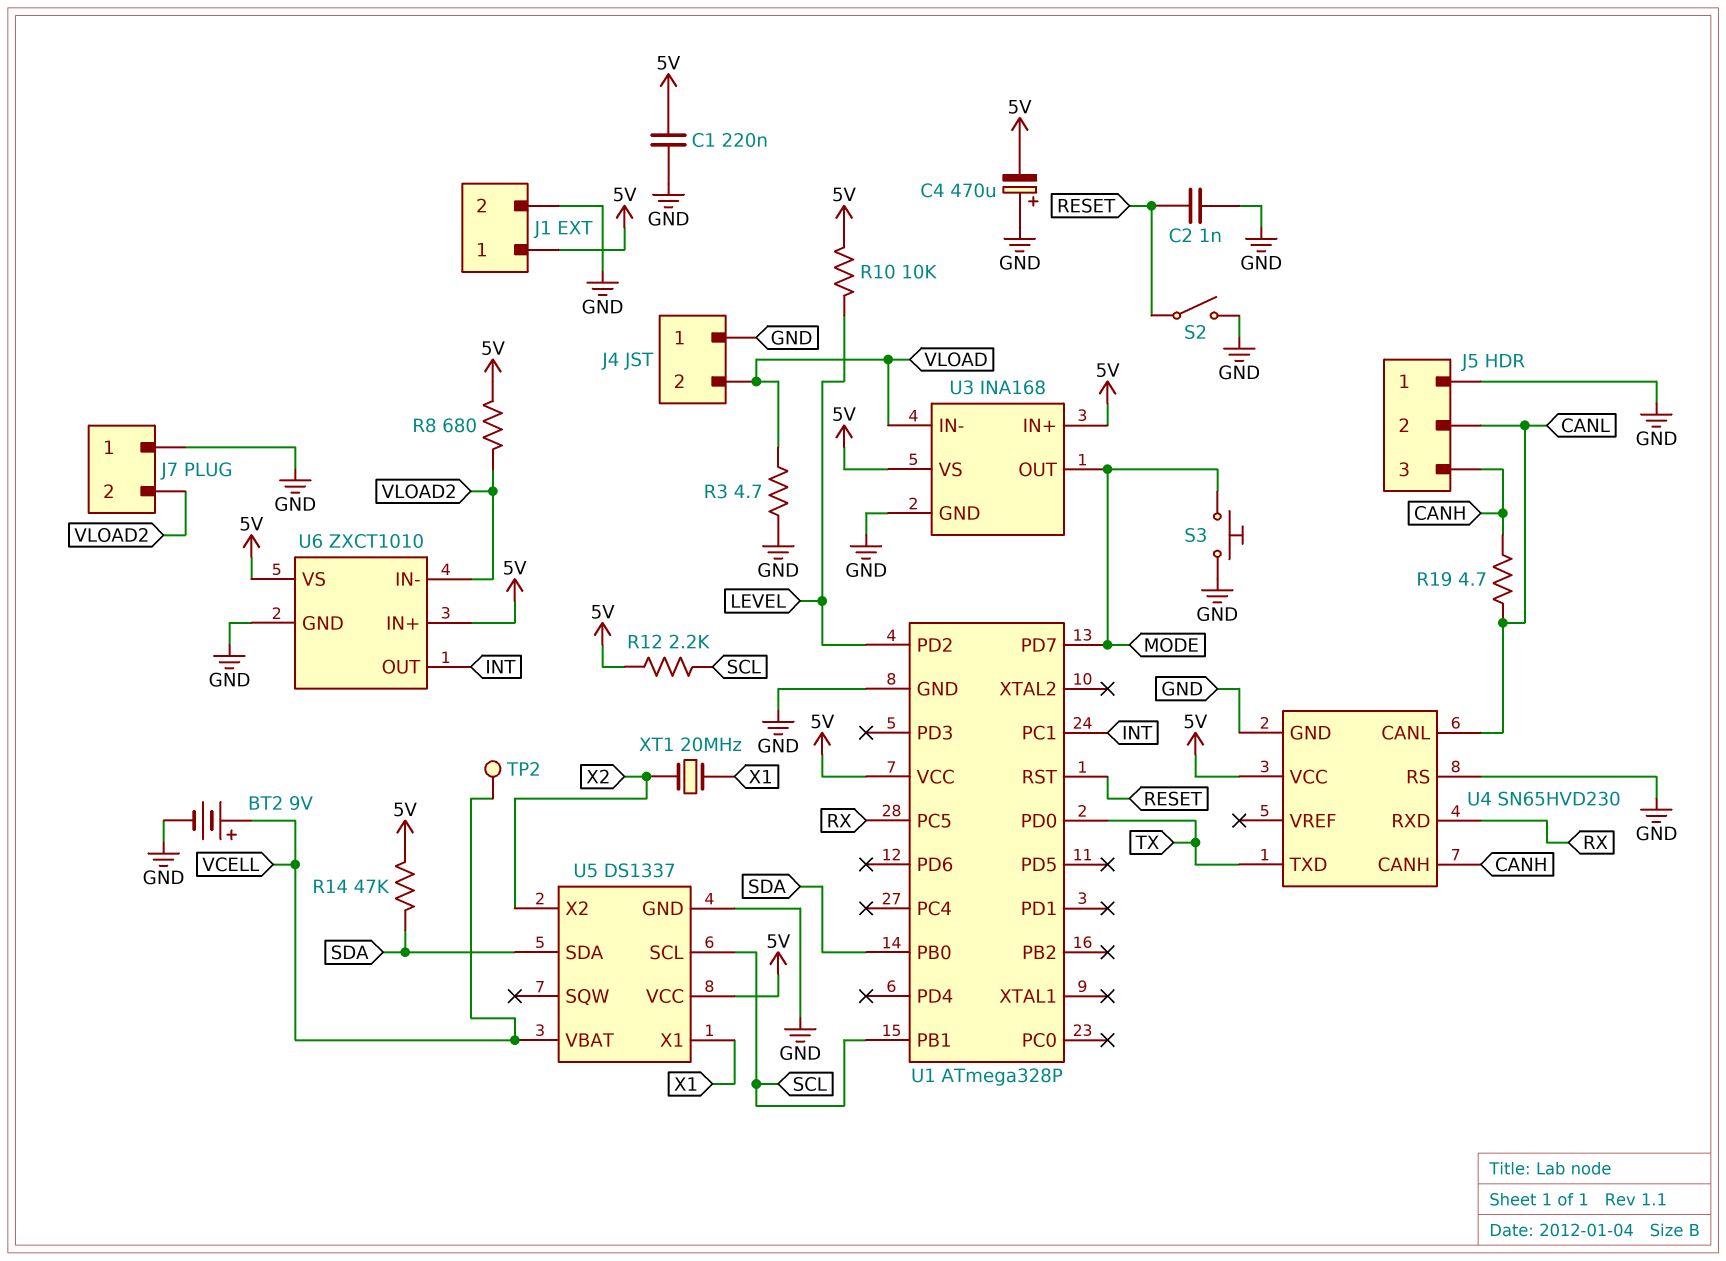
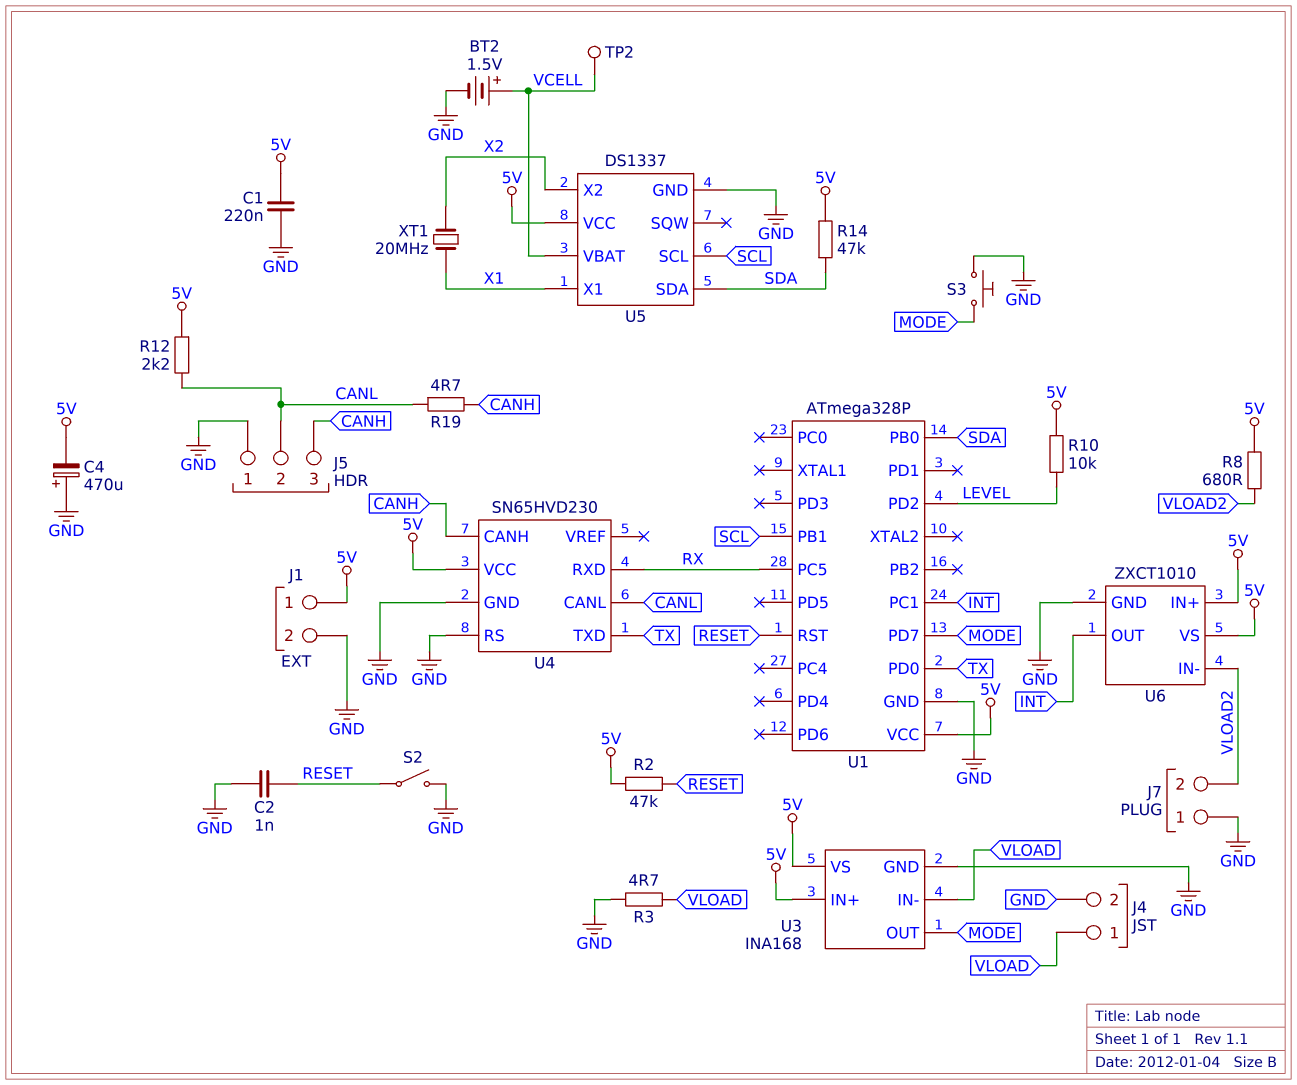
BT2: 9V (plus VCELL, minus GND) -> 1.5V (plus VCELL, minus GND)
J4 pin 1: GND -> VLOAD
J4 pin 2: VLOAD -> GND
R2: none -> 47k (5V, RESET)
R12: 2.2k (5V, SCL) -> 2.2k (5V, CANL)

